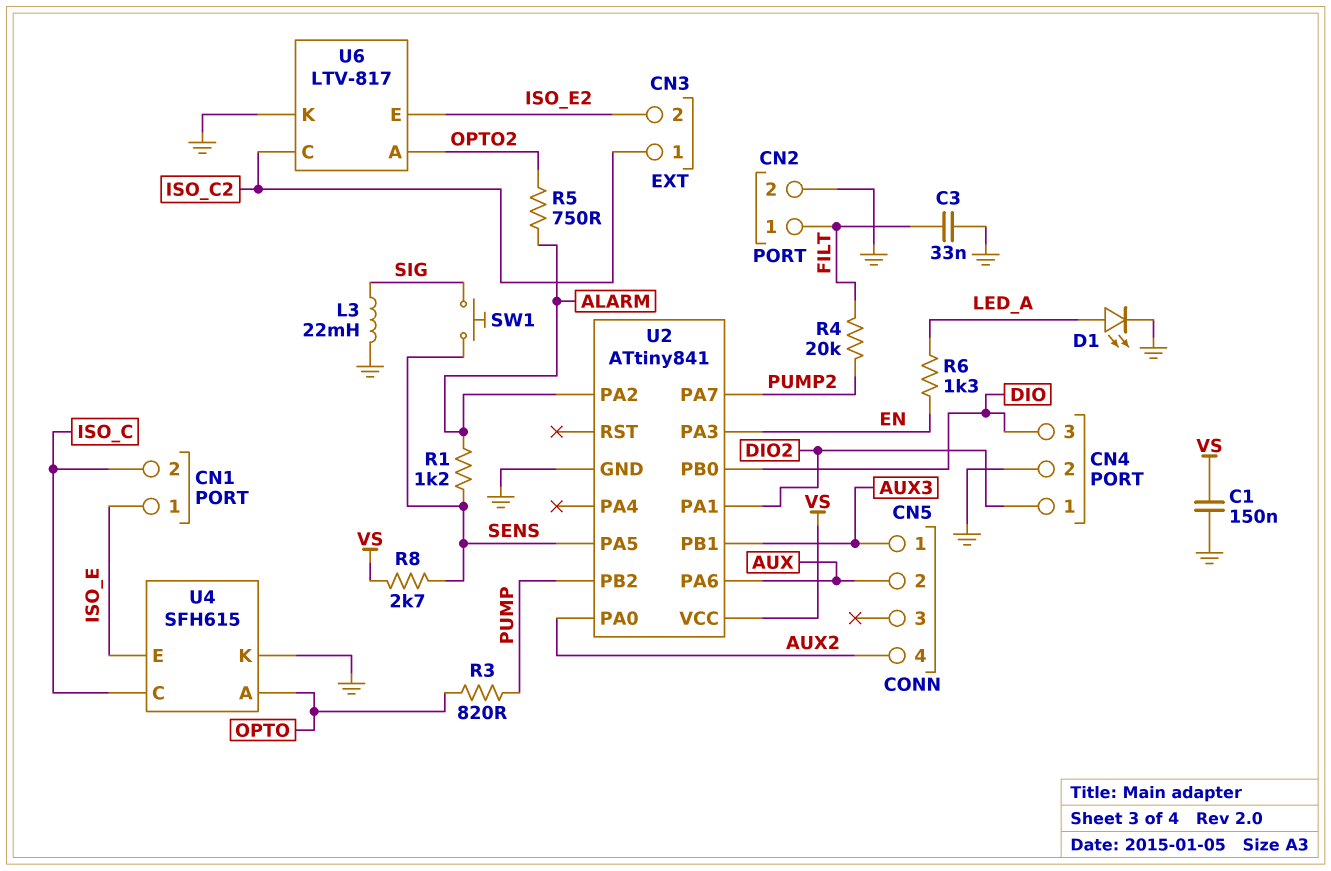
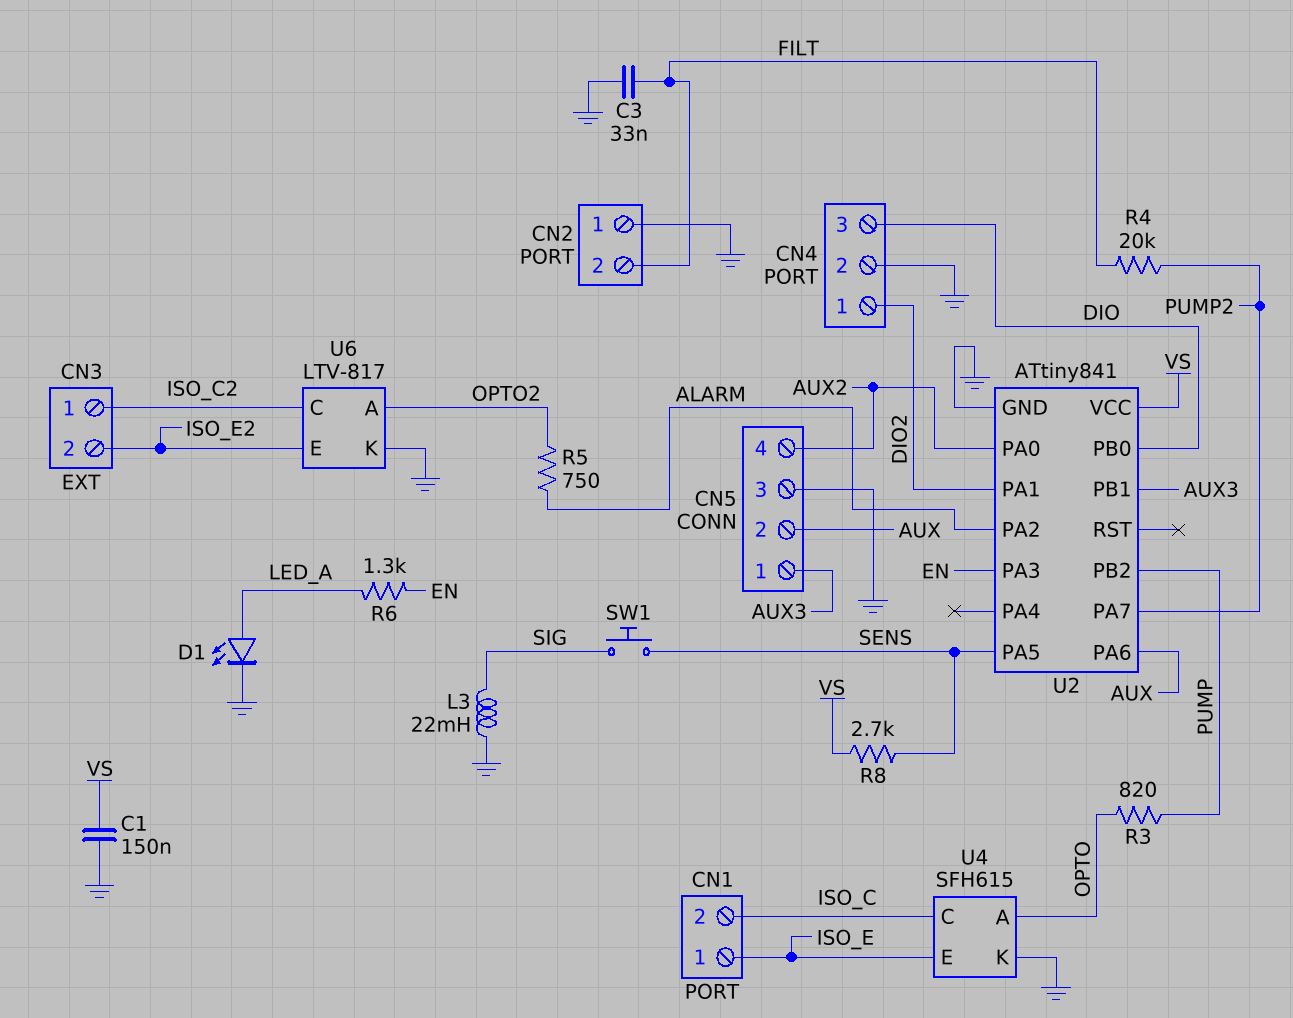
CN2 pin 1: FILT -> GND
CN2 pin 2: GND -> FILT
CN5 pin 3: none -> GND
R1: 1.2k (ALARM, SENS) -> none

